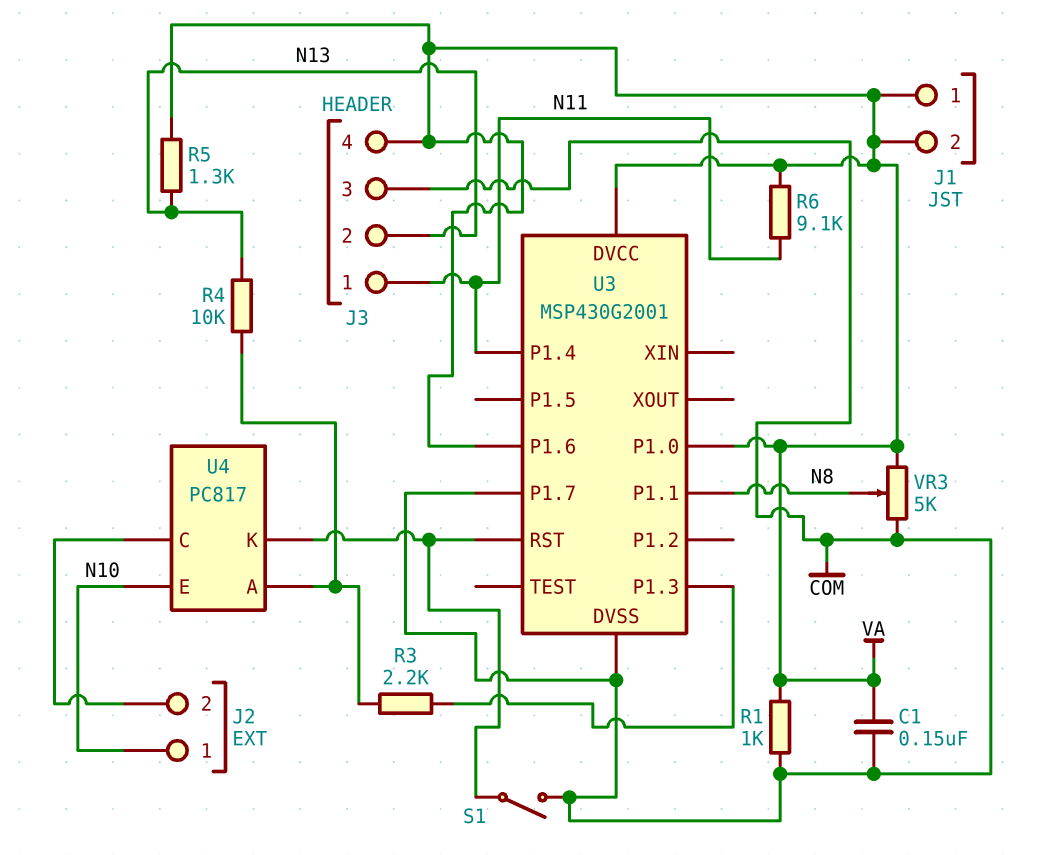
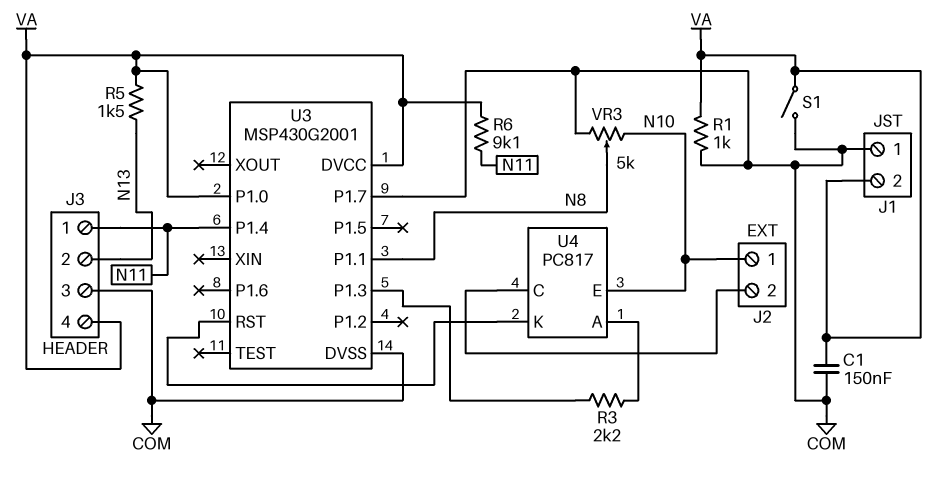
J1 pin 1: VA -> COM
R4: 10k (N13, U4/A) -> none
R5: 1.3k (N13, VA) -> 1.5k (N13, VA)
S1: switch (COM, U3/RST) -> switch (COM, VA)
U3 pin P1.6: VA -> none
VR3: 5k (COM, VA, wiper N8) -> 5k (COM, N10, wiper N8)

